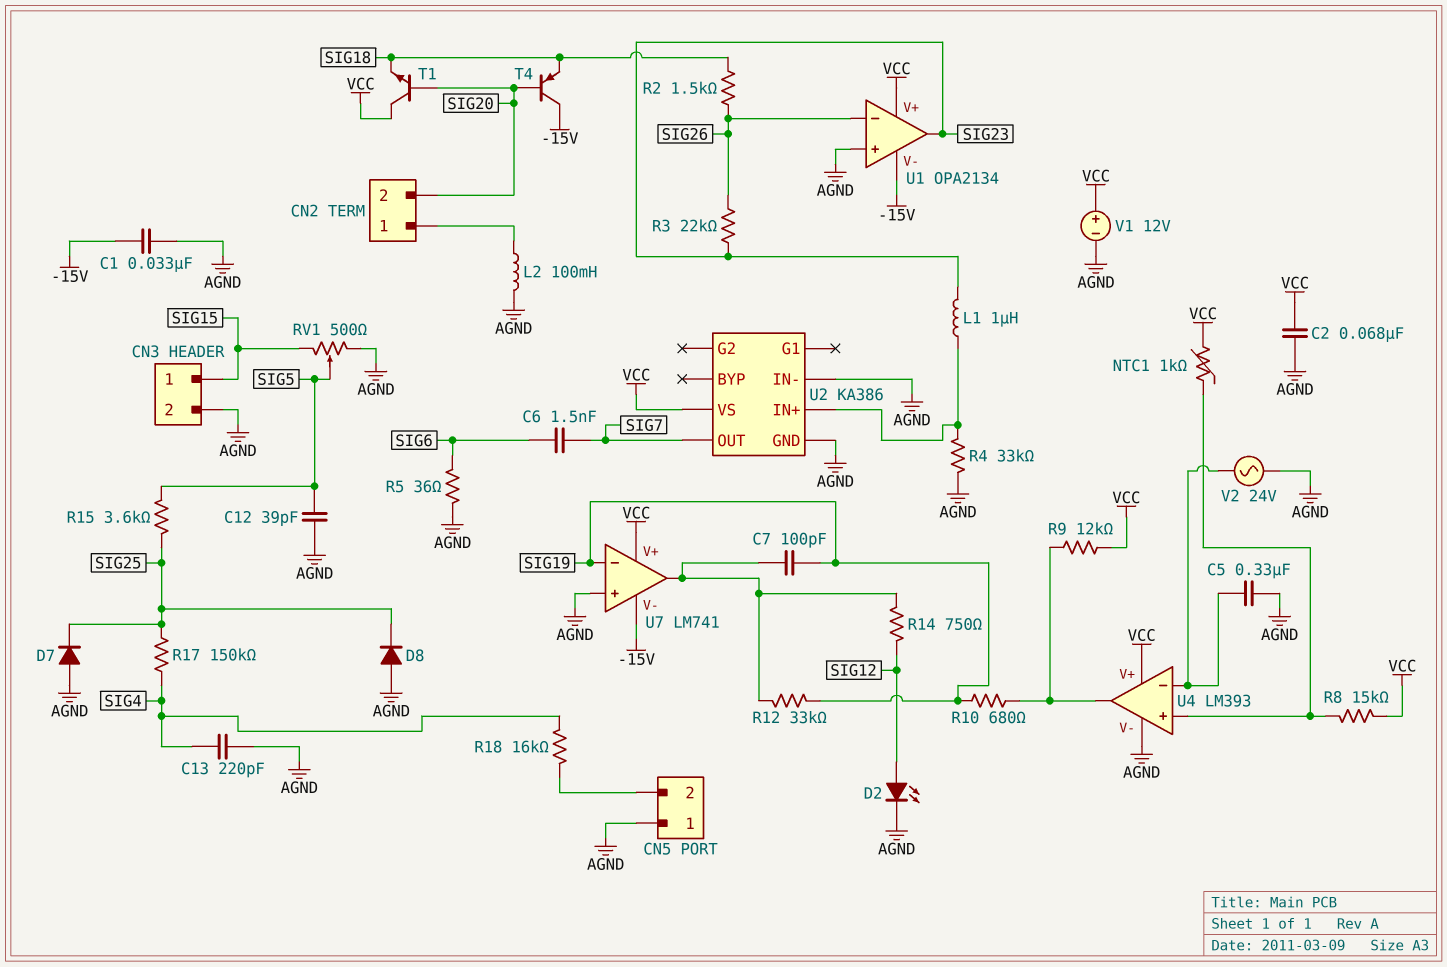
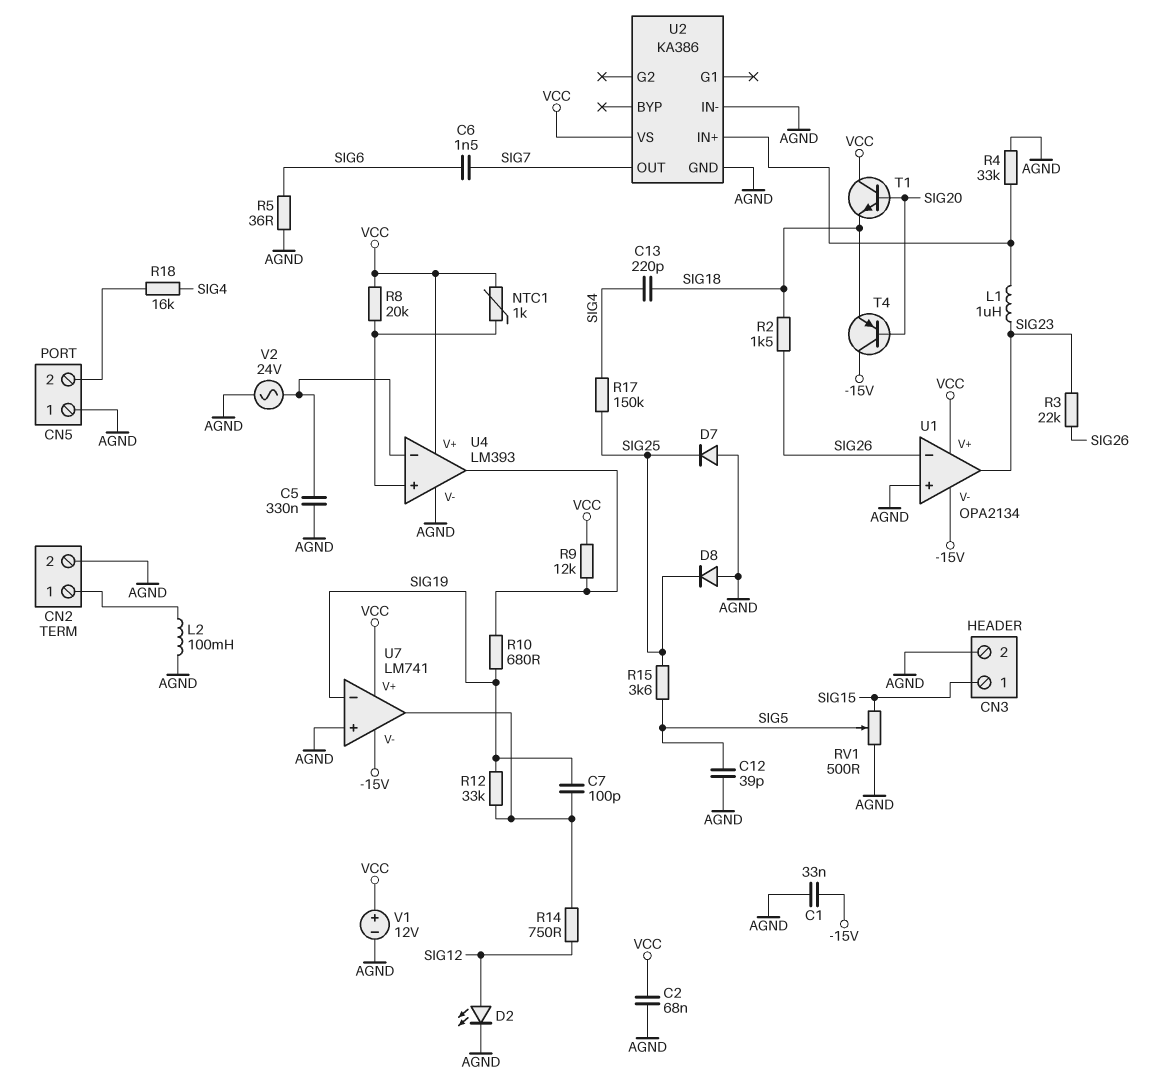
C13: 220pF (AGND, SIG4) -> 220pF (SIG4, SIG18)
CN2 pin 2: SIG20 -> AGND
R8: 15k (U4/in+, VCC) -> 20k (U4/in+, VCC)

